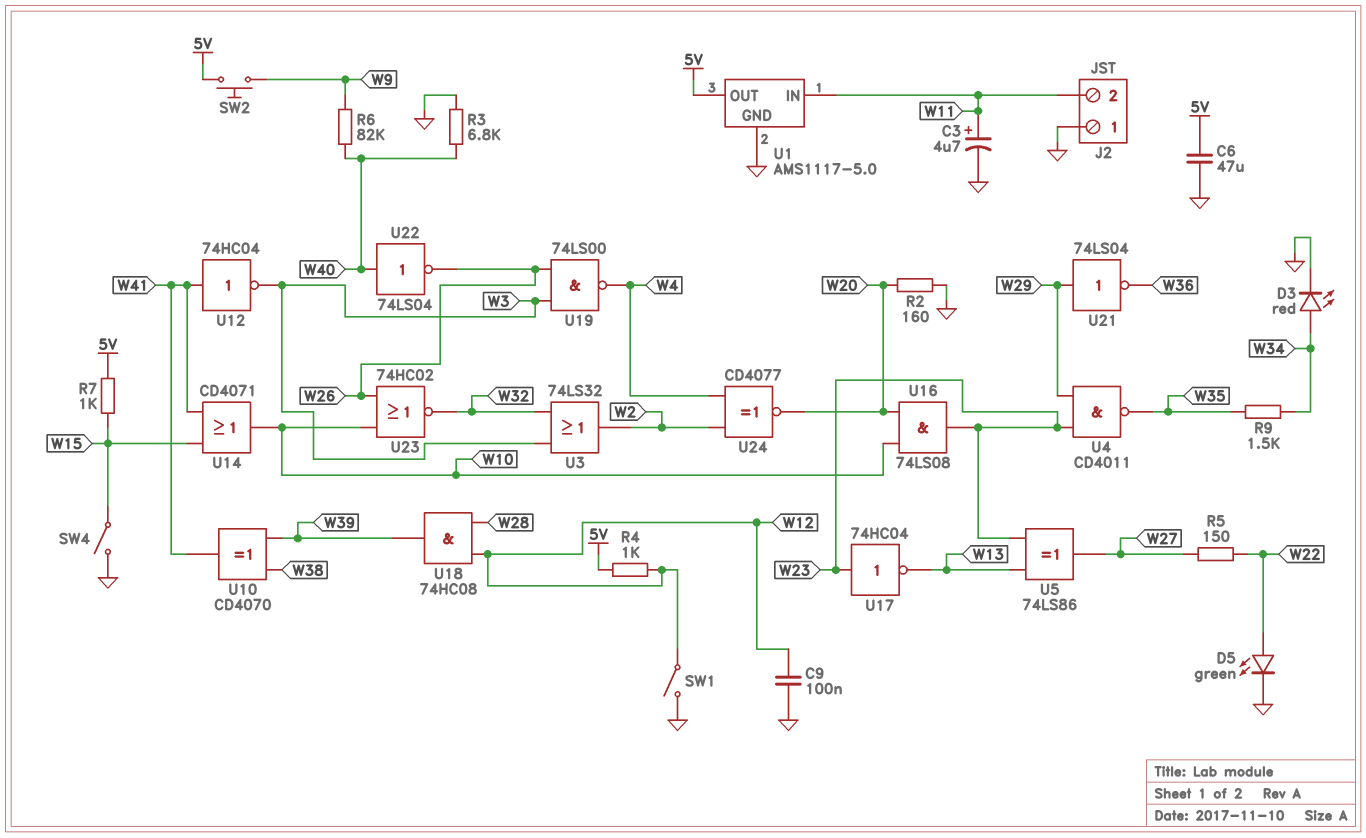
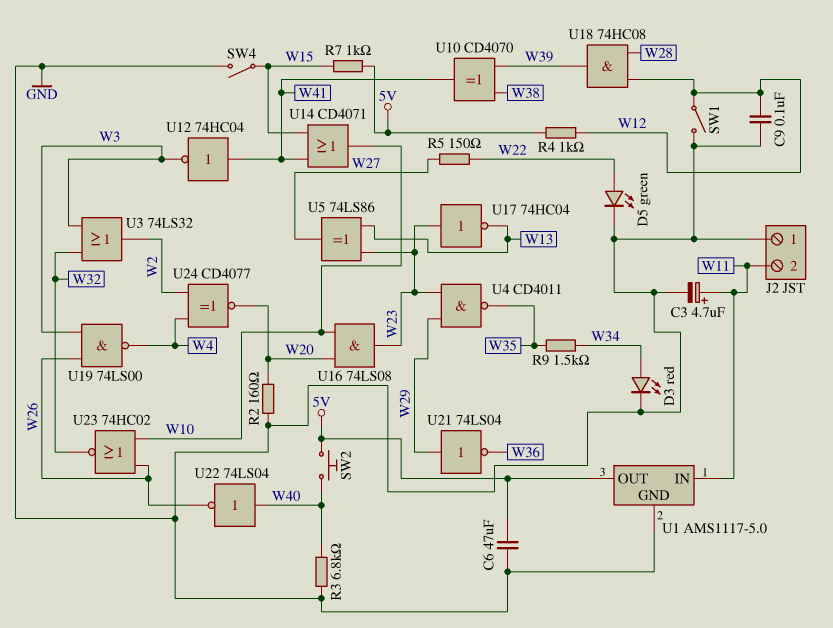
R6: 82k (W9, W40) -> none
SW2: button (5V, W9) -> button (5V, W40)

